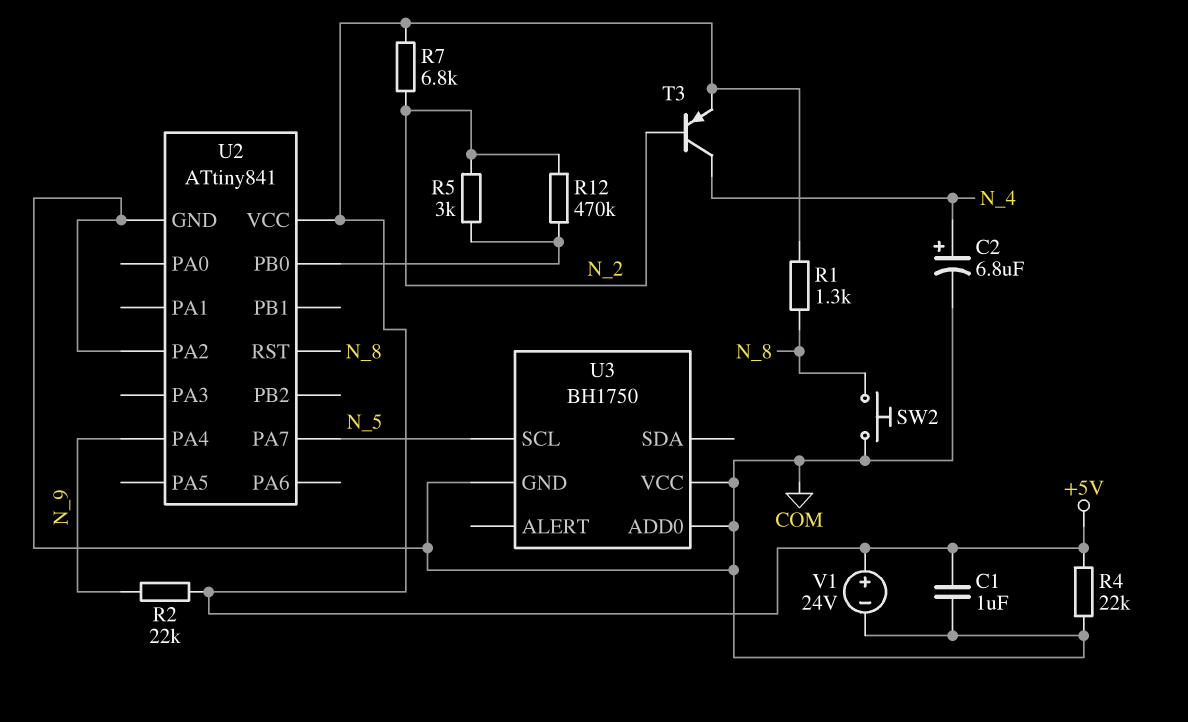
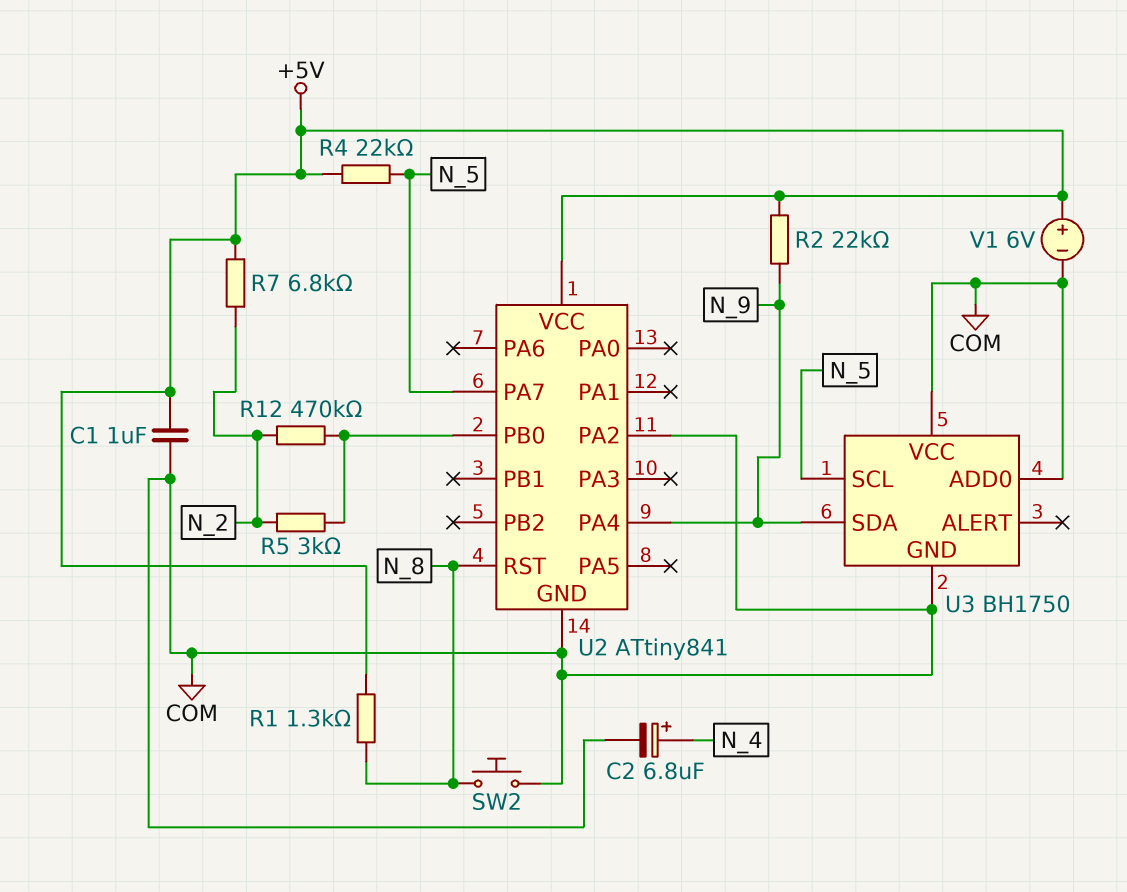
R4: 22k (+5V, COM) -> 22k (+5V, N_5)
T3: PNP (B N_2, C N_4, E +5V) -> none
U3 pin SDA: none -> N_9
V1: 24V (plus +5V, minus COM) -> 6V (plus +5V, minus COM)

